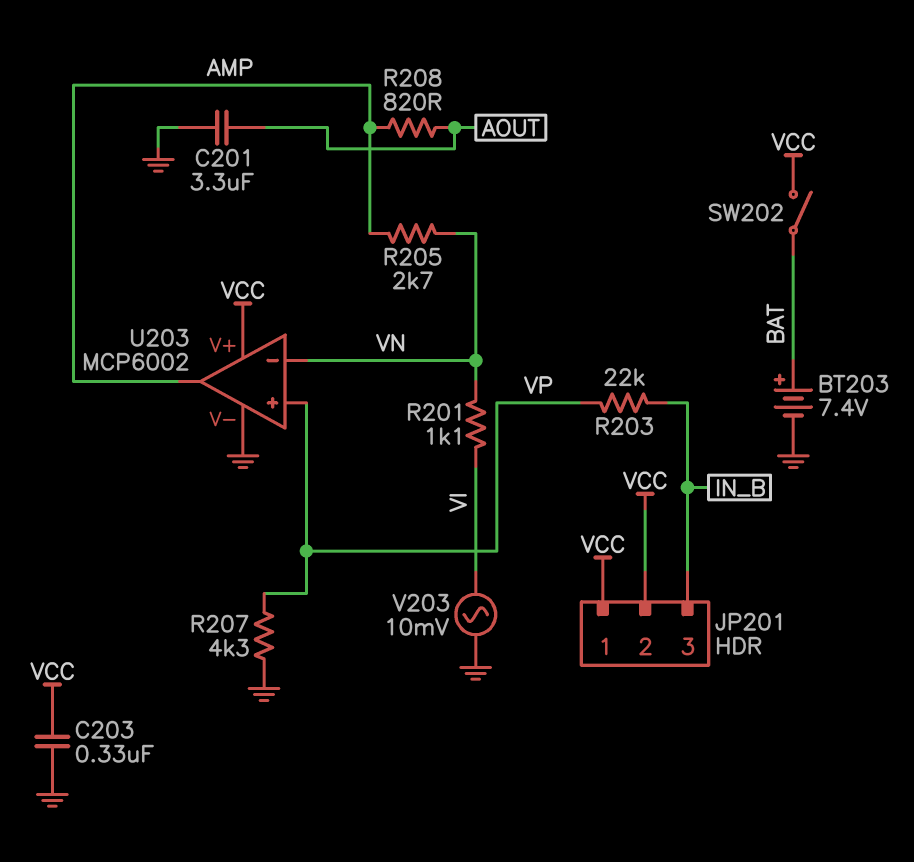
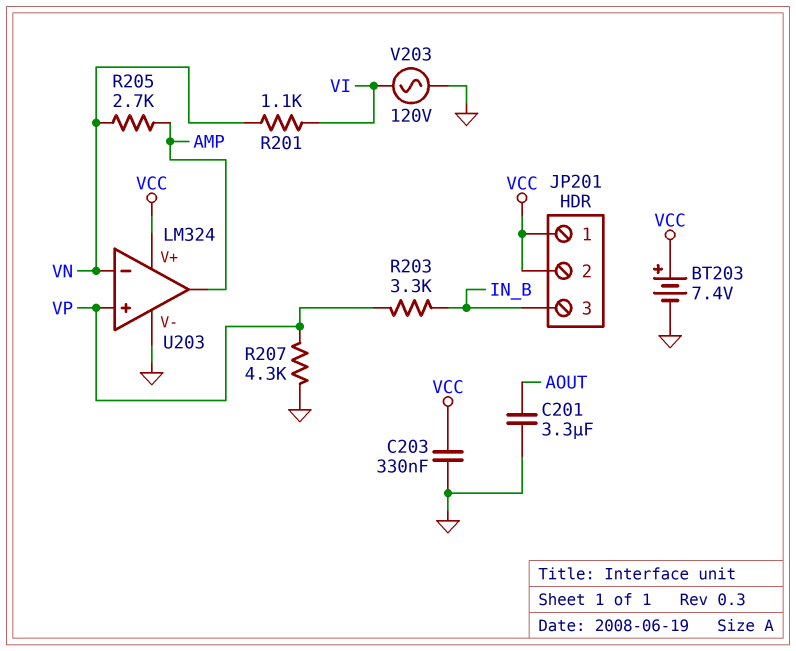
BT203: 7.4V (plus BAT, minus GND) -> 7.4V (plus VCC, minus GND)
R203: 22k (IN_B, VP) -> 3.3k (IN_B, VP)
R208: 820 (AMP, AOUT) -> none
SW202: switch (BAT, VCC) -> none
U203: MCP6002 -> LM324
V203: AC 10mV (GND, VI) -> AC 120V (GND, VI)

